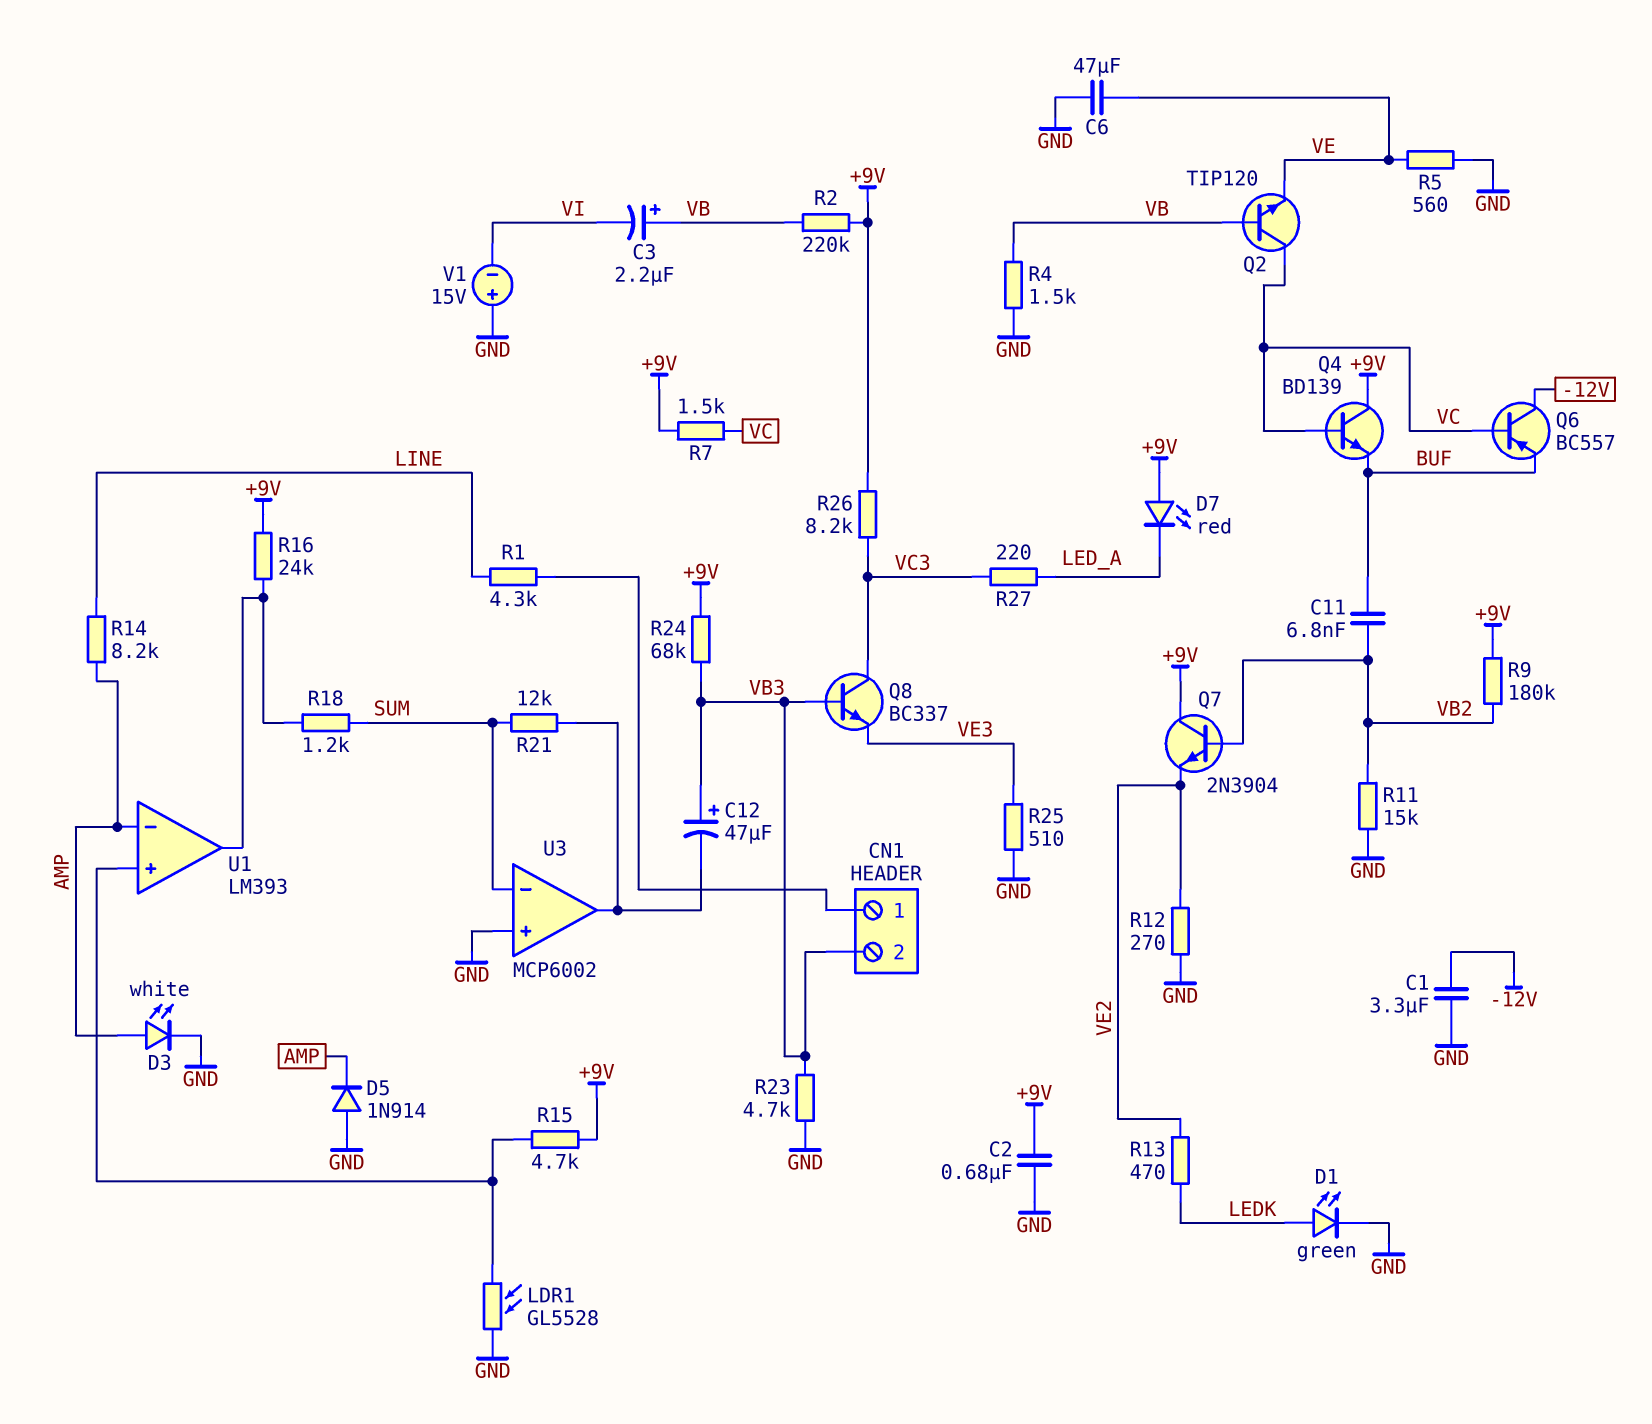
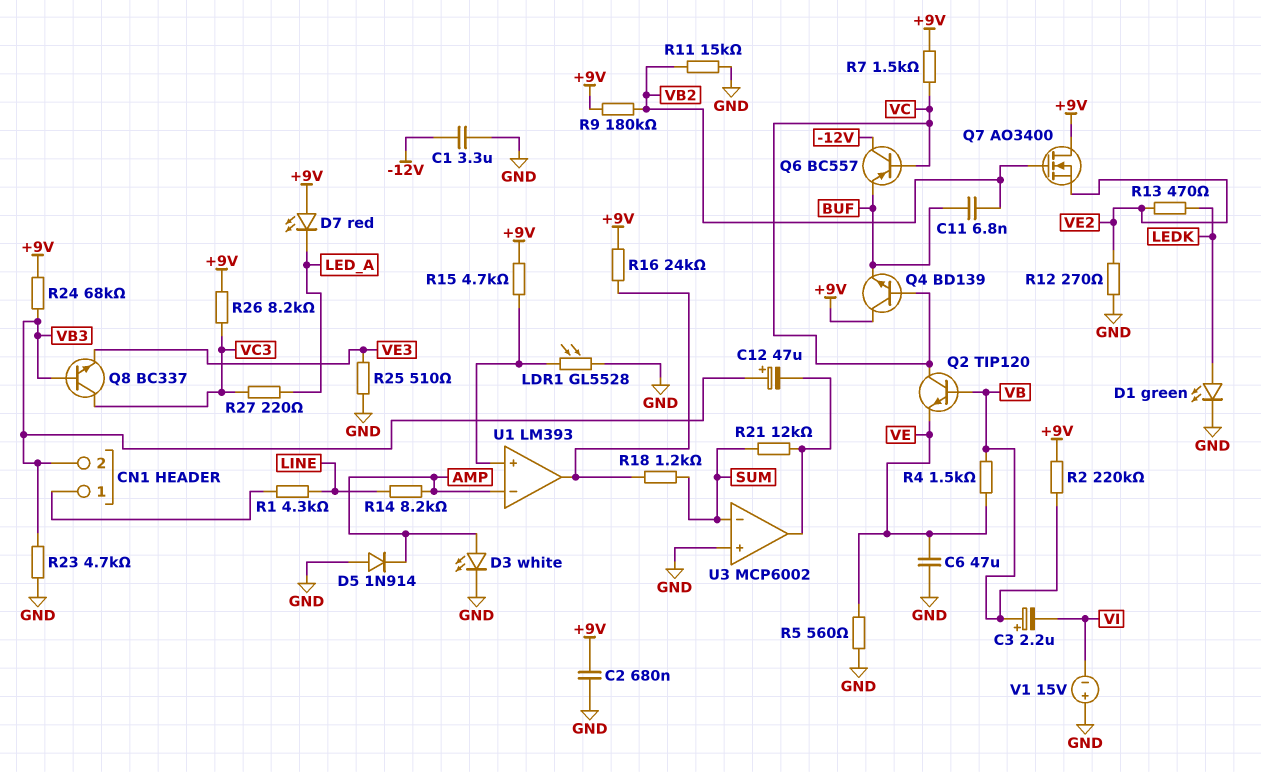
Q7: NPN 2N3904 (B VB2, C +9V, E VE2) -> NMOS AO3400 (G VB2, D +9V, S VE2)
R4: 1.5k (GND, VB) -> 1.5k (VB, VE)

